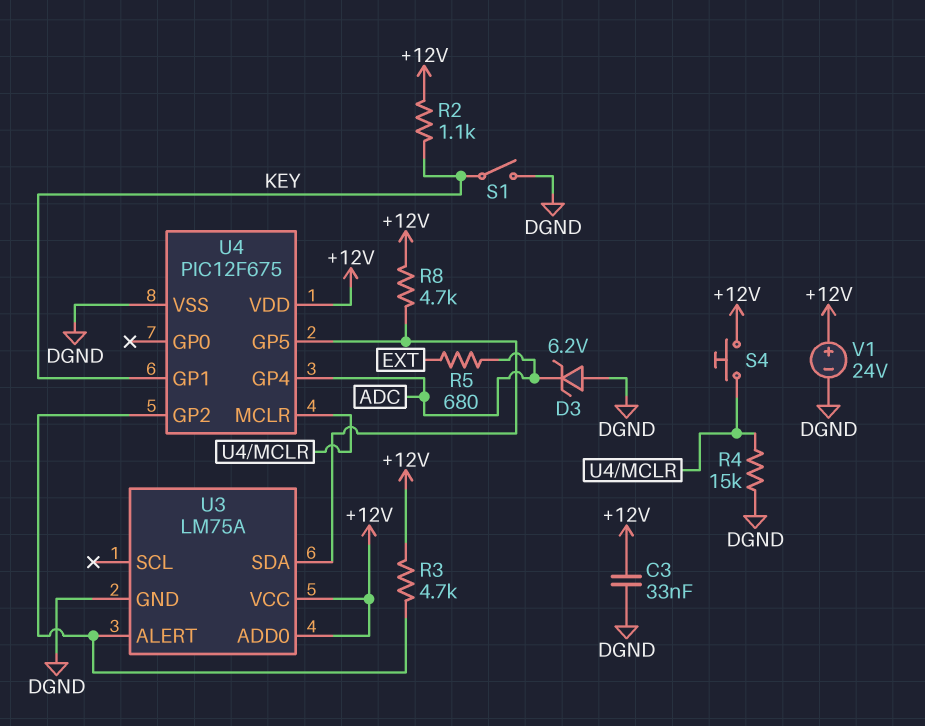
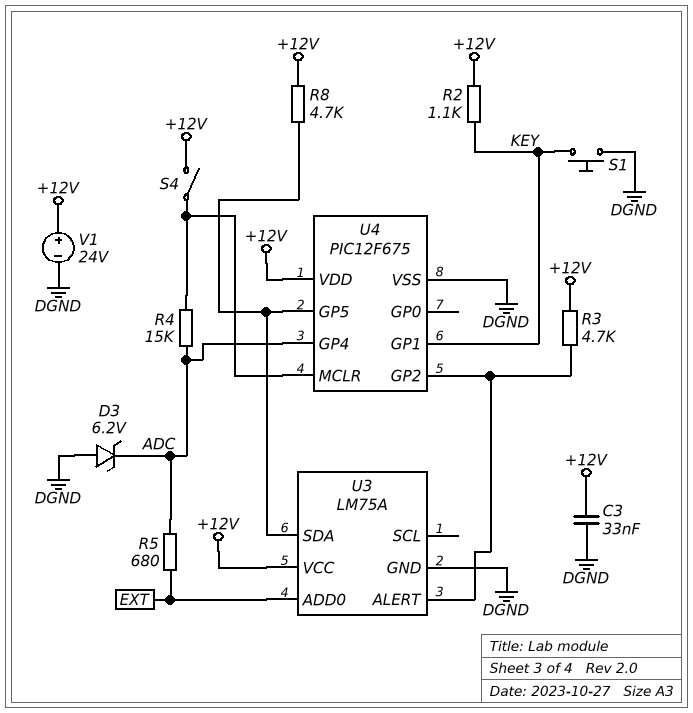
R4: 15k (DGND, U4/MCLR) -> 15k (ADC, U4/MCLR)
S1: switch (DGND, KEY) -> button (DGND, KEY)
S4: button (+12V, U4/MCLR) -> switch (+12V, U4/MCLR)
U3 pin ADD0: +12V -> EXT

